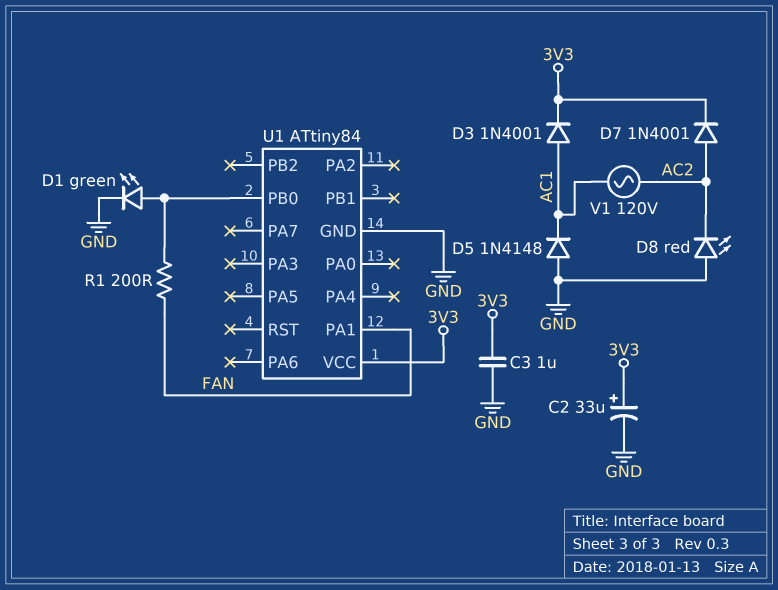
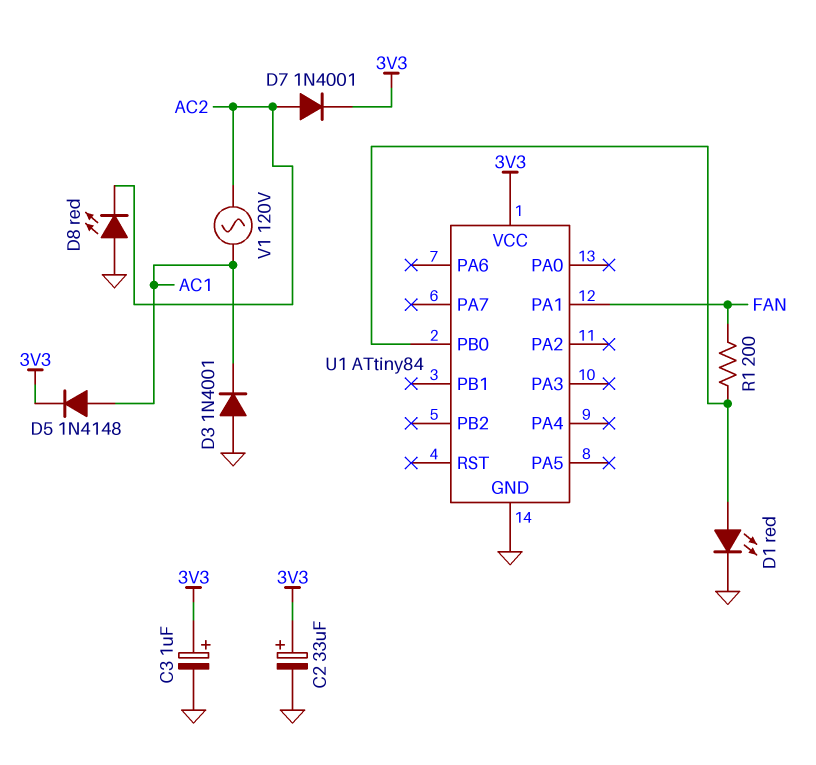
C3: 1uF (3V3, GND) -> 1uF (plus 3V3, minus GND)
D1: LED green (A U1/PB0, K GND) -> LED red (A U1/PB0, K GND)
D3: diode 1N4001 (A AC1, K 3V3) -> diode 1N4001 (A GND, K AC1)
D5: diode 1N4148 (A GND, K AC1) -> diode 1N4148 (A AC1, K 3V3)

